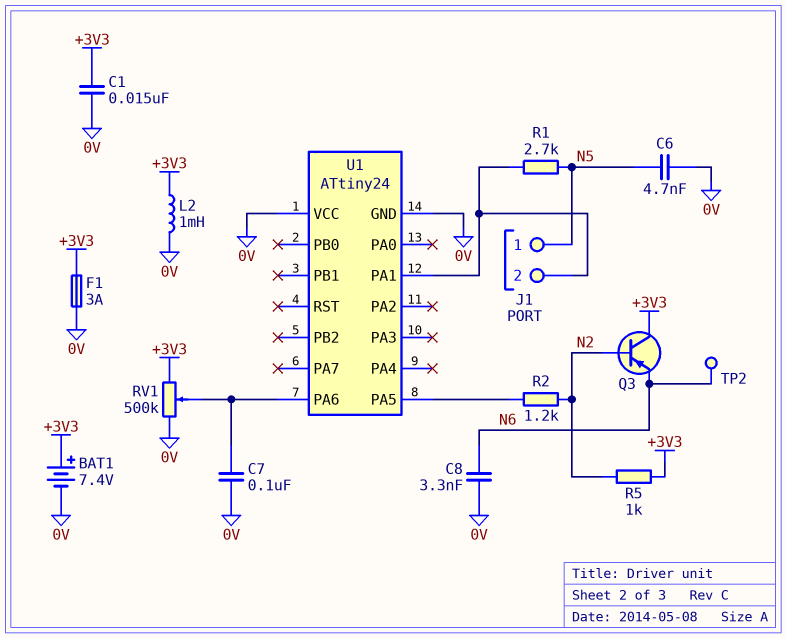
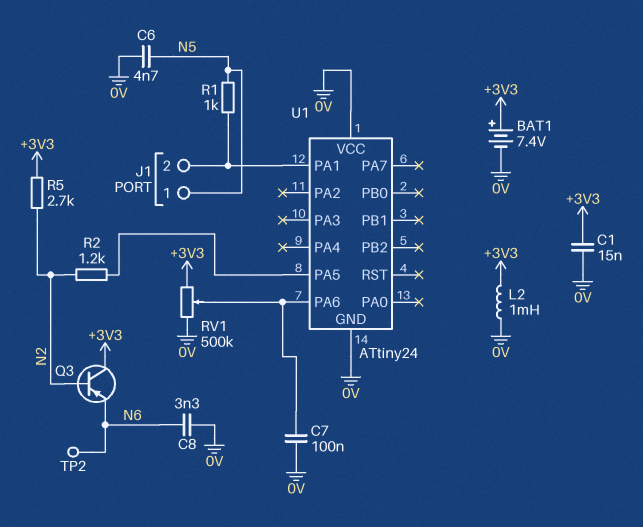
F1: 3A (+3V3, 0V) -> none
R1: 2.7k (J1/2, N5) -> 1k (J1/2, N5)
R5: 1k (+3V3, N2) -> 2.7k (+3V3, N2)

